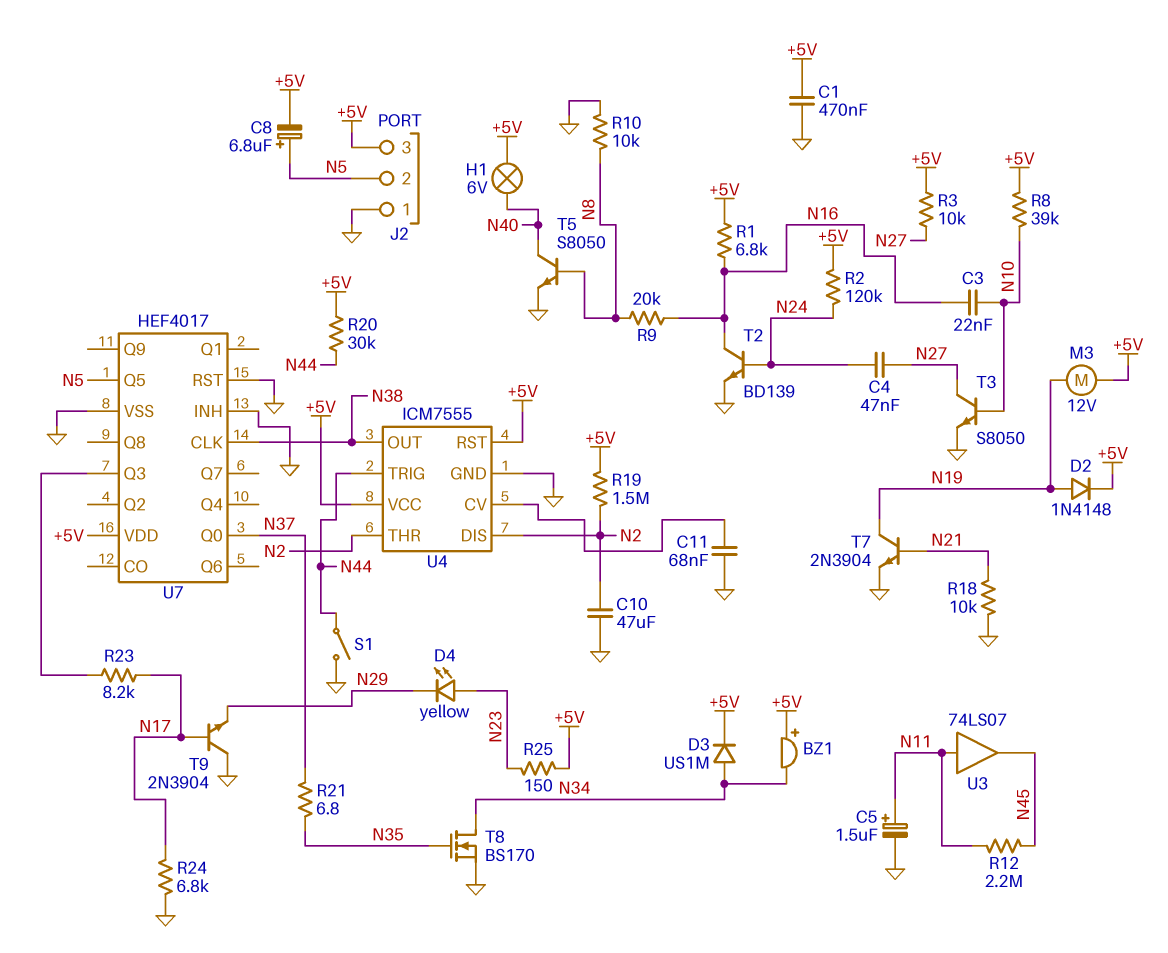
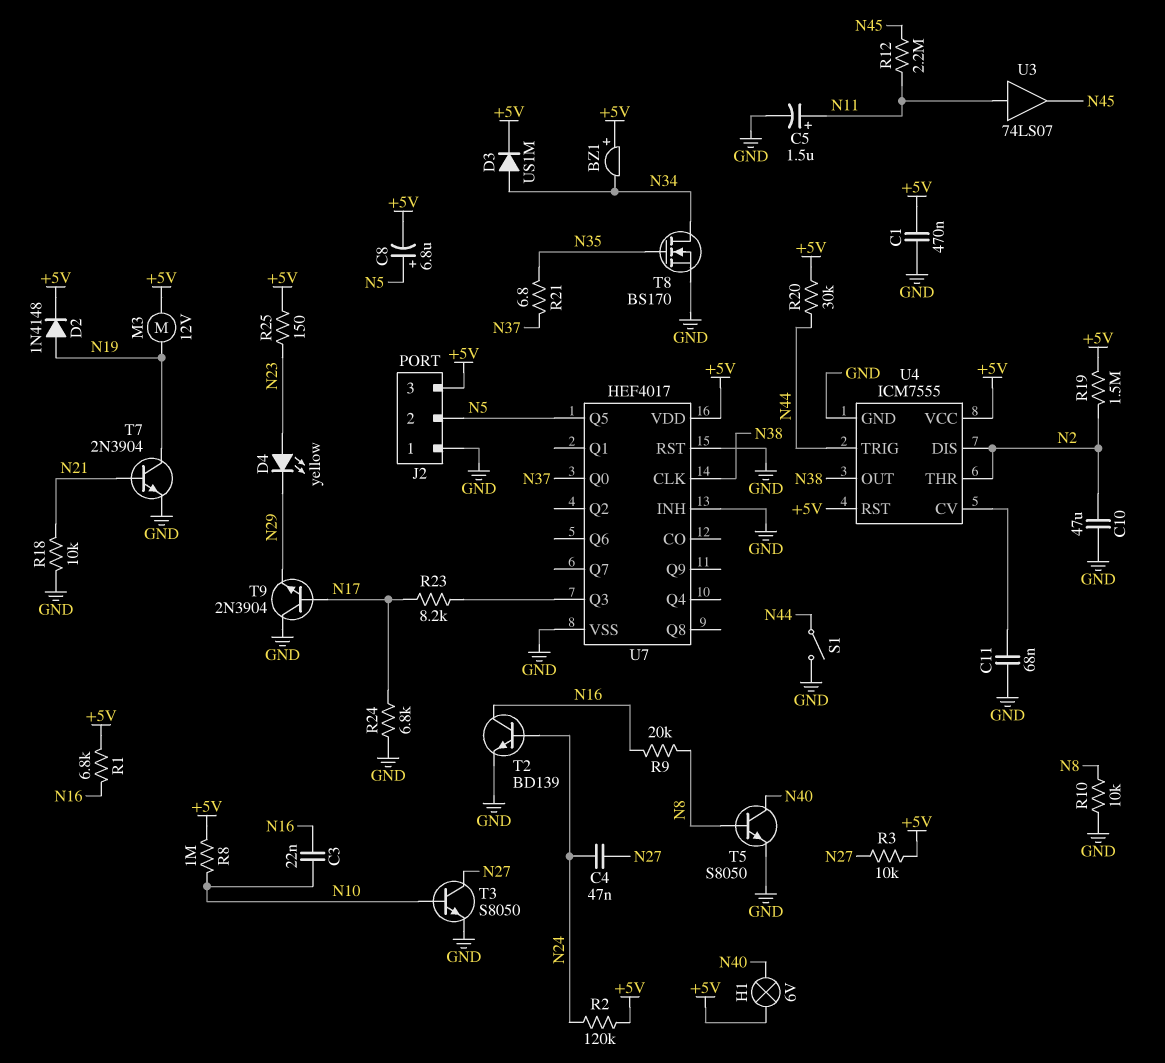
R8: 39k (+5V, N10) -> 1M (+5V, N10)

